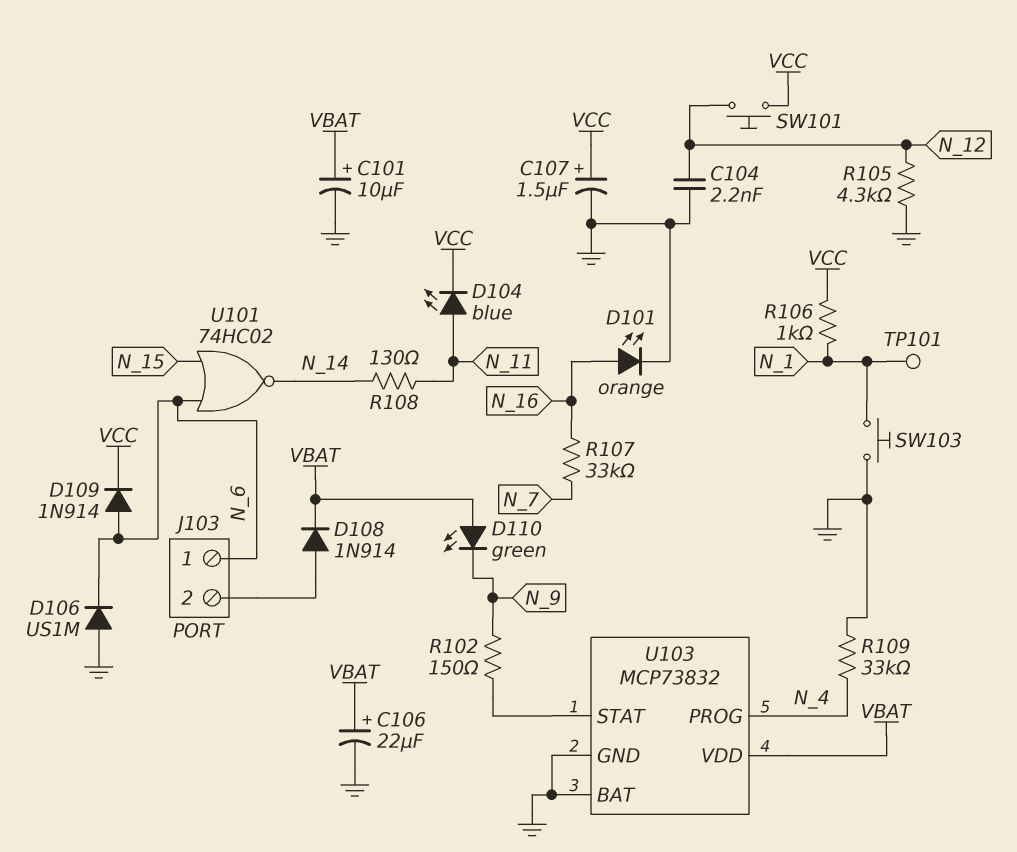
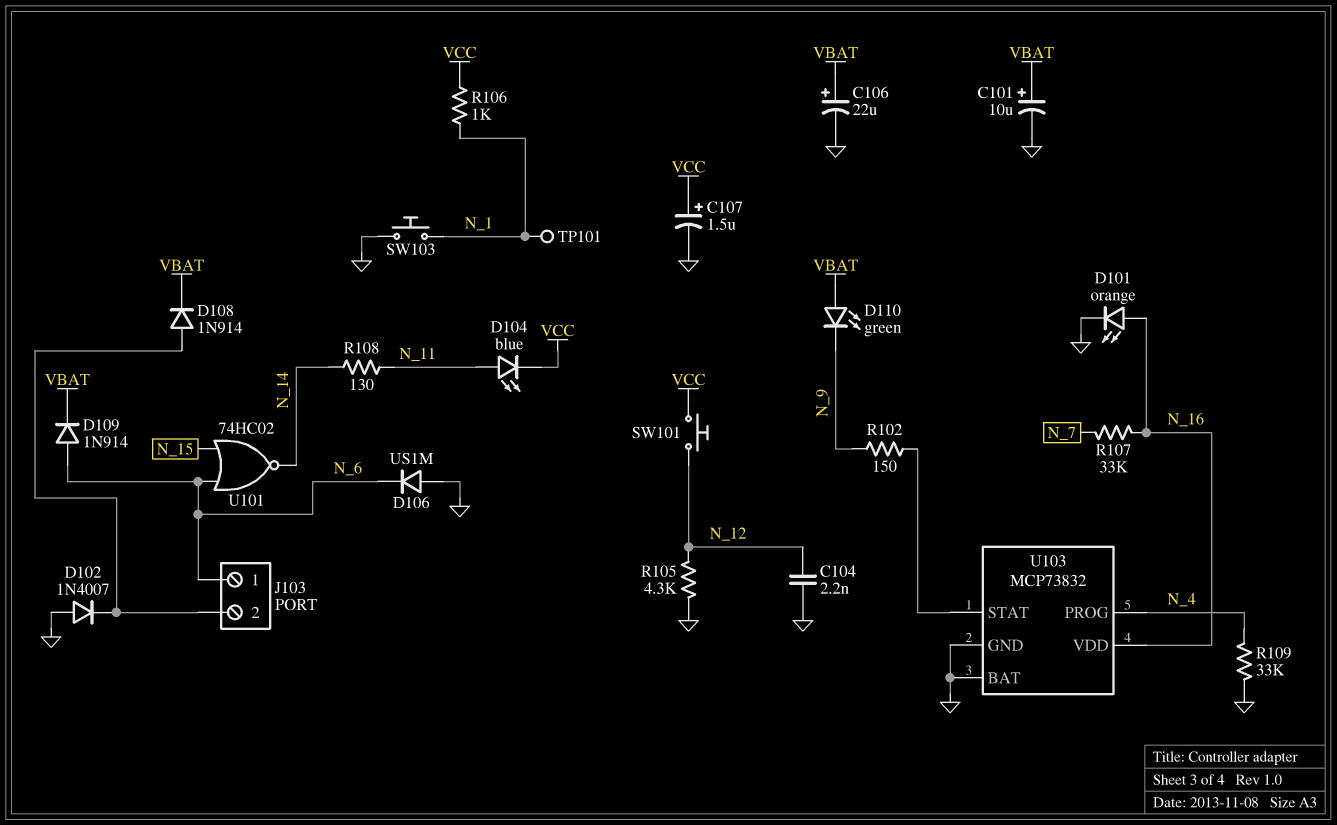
D102: none -> diode 1N4007 (A GND, K J103/2)
D109: diode 1N914 (A N_6, K VCC) -> diode 1N914 (A N_6, K VBAT)
U103 pin VDD: VBAT -> N_16

